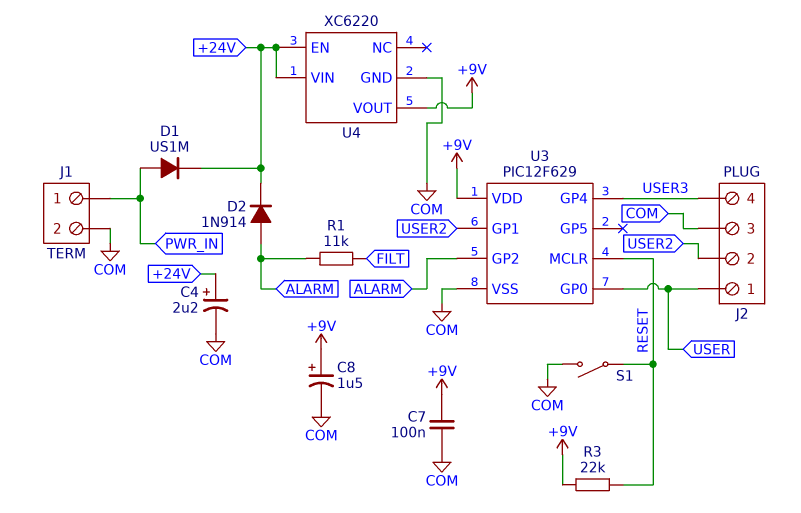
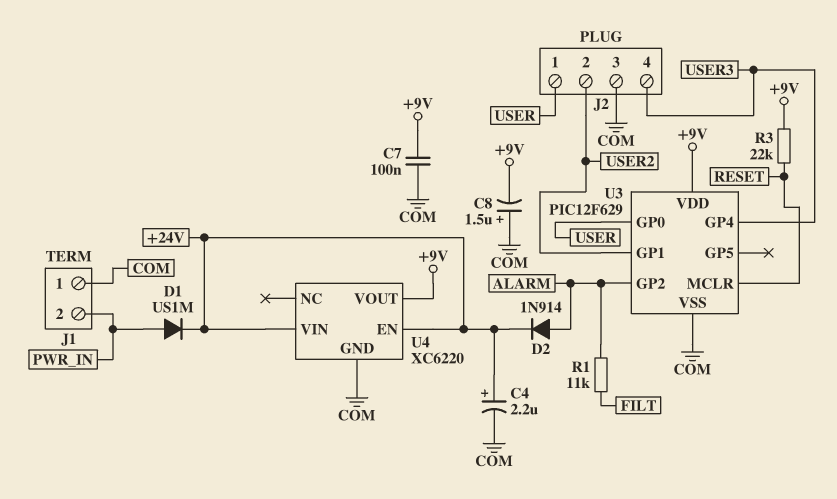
C8: 1.5uF (plus +9V, minus COM) -> 1.5uF (plus COM, minus +9V)
J1 pin 1: PWR_IN -> COM
J1 pin 2: COM -> PWR_IN
S1: switch (COM, RESET) -> none

